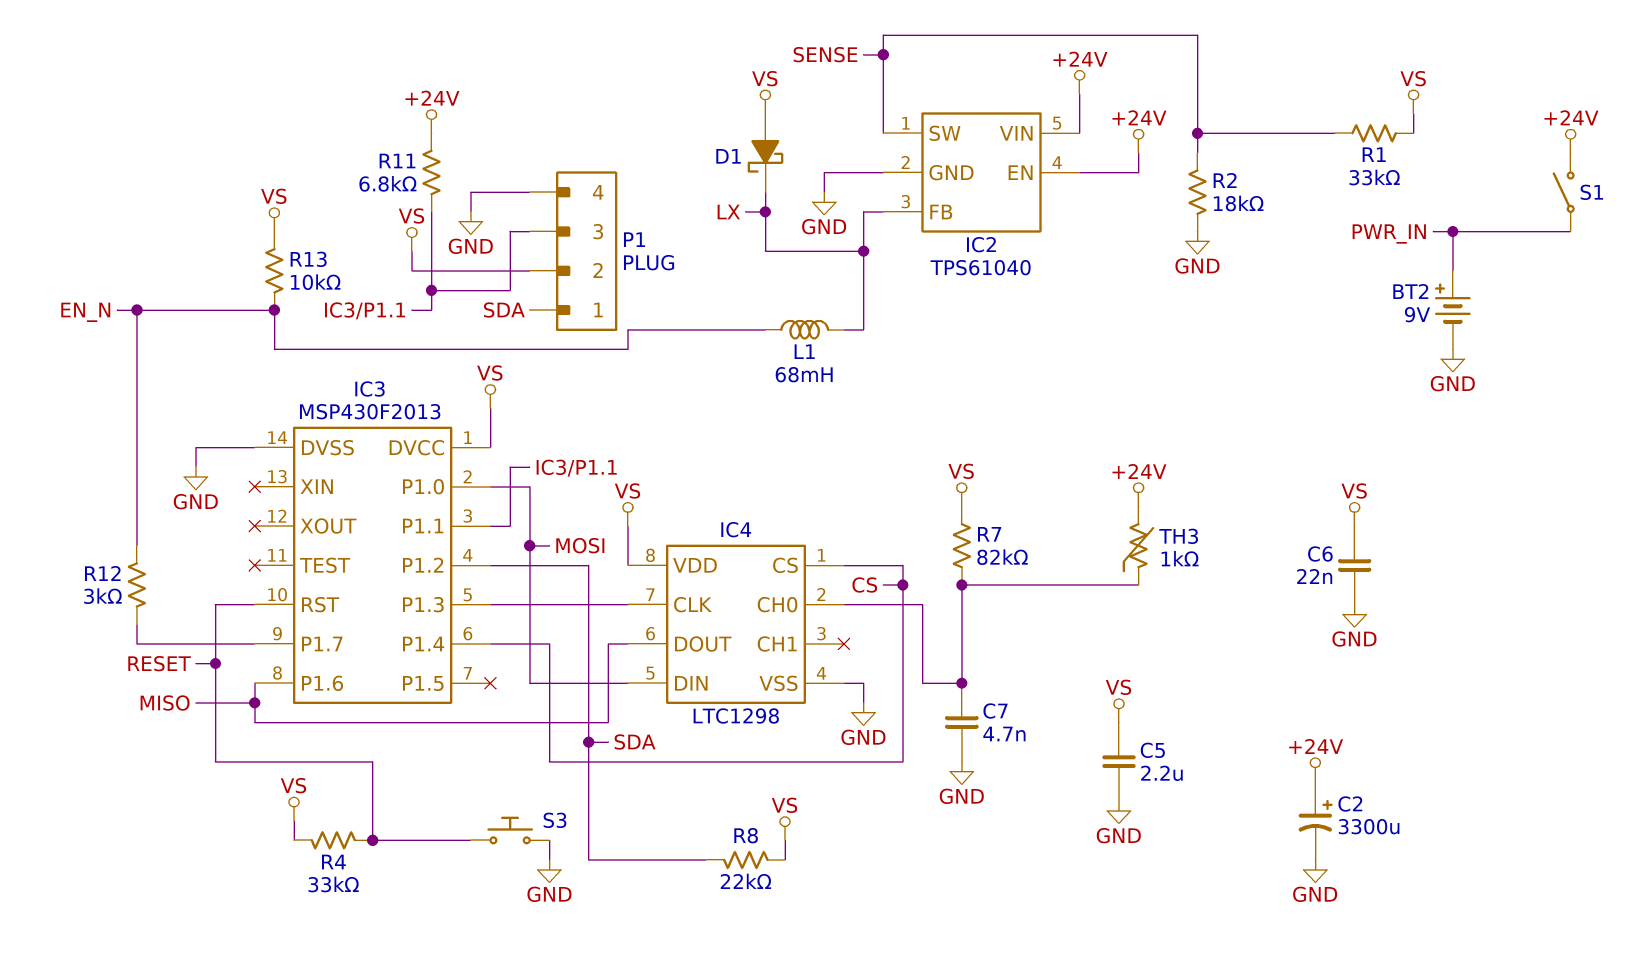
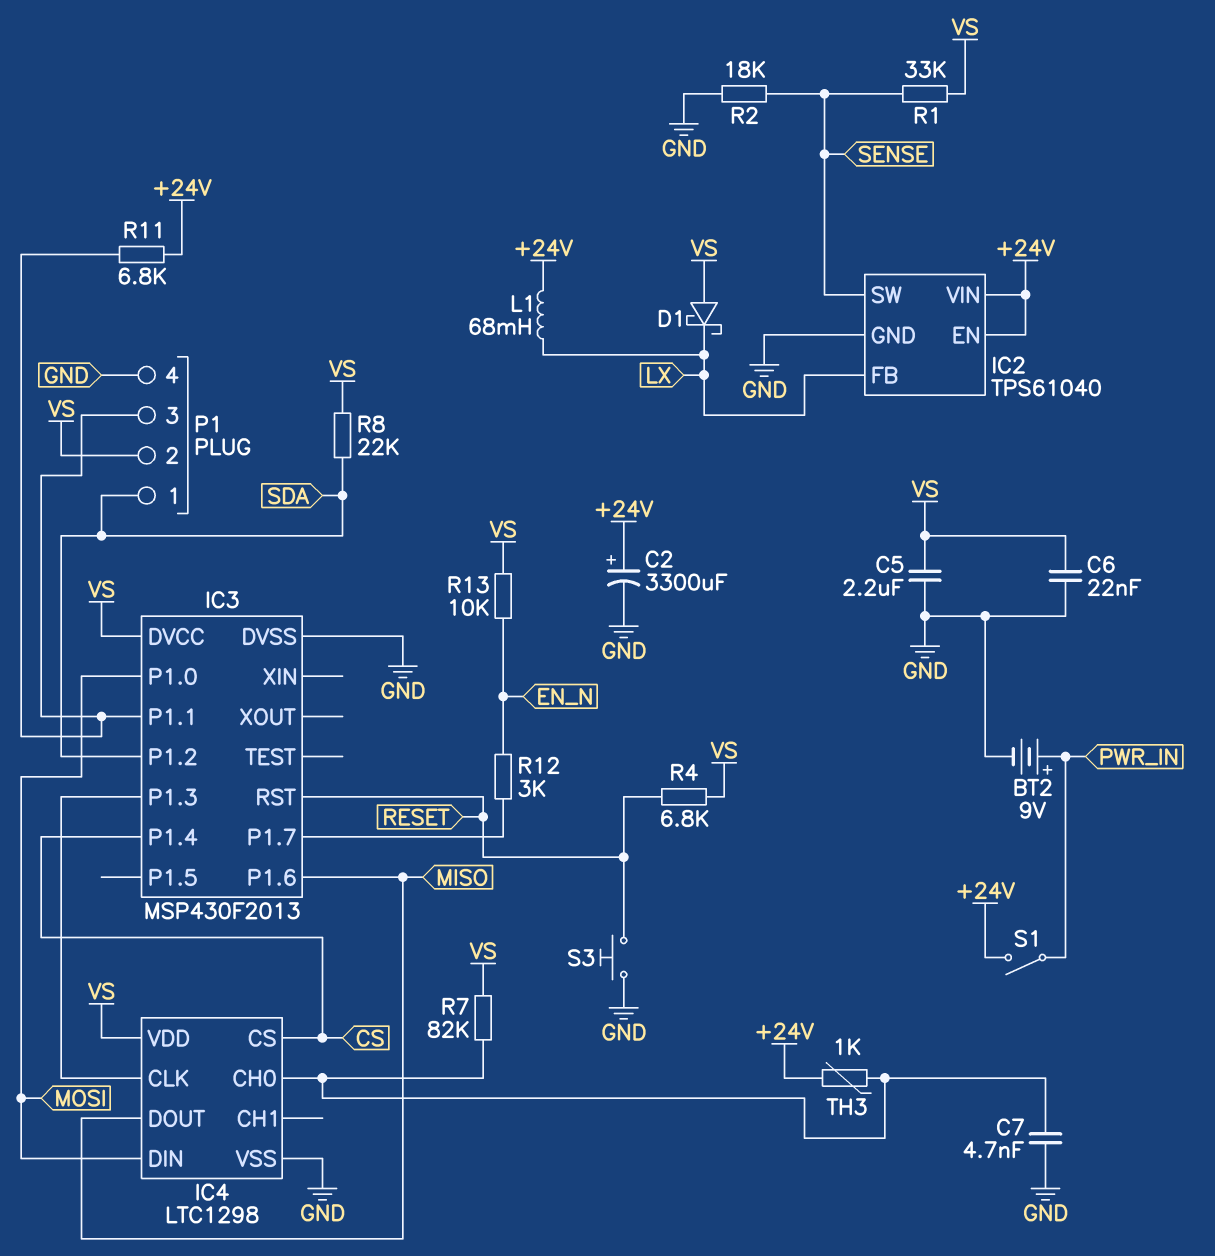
L1: 68mH (EN_N, LX) -> 68mH (+24V, LX)
R4: 33k (RESET, VS) -> 6.8k (RESET, VS)

